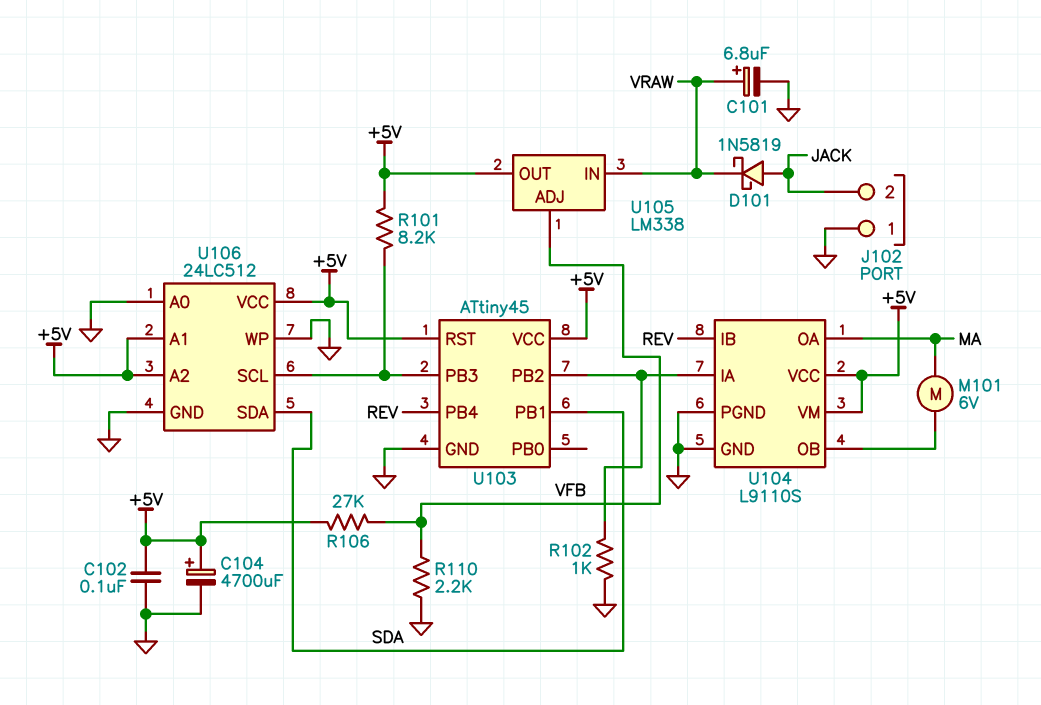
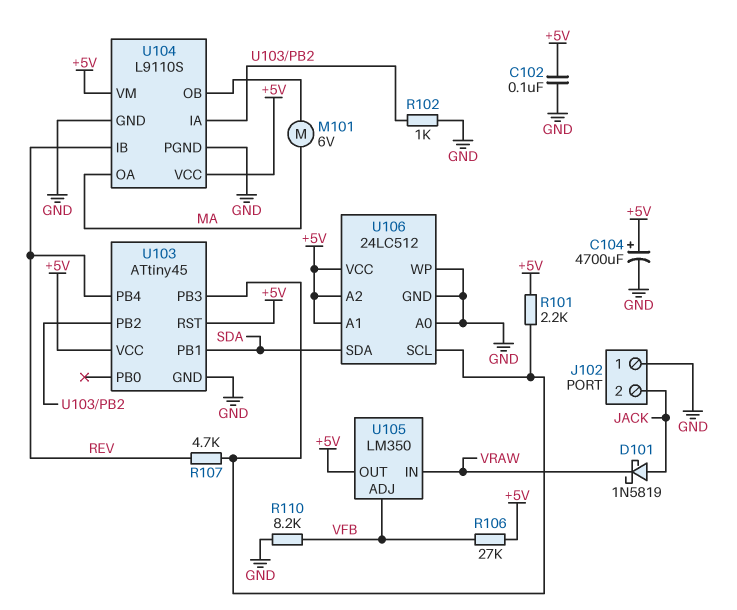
C101: 6.8uF (plus VRAW, minus GND) -> none
R101: 8.2k (+5V, U103/PB3) -> 2.2k (+5V, U103/PB3)
R107: none -> 4.7k (REV, U103/PB3)
R110: 2.2k (GND, VFB) -> 8.2k (GND, VFB)
U105: LM338 -> LM350

